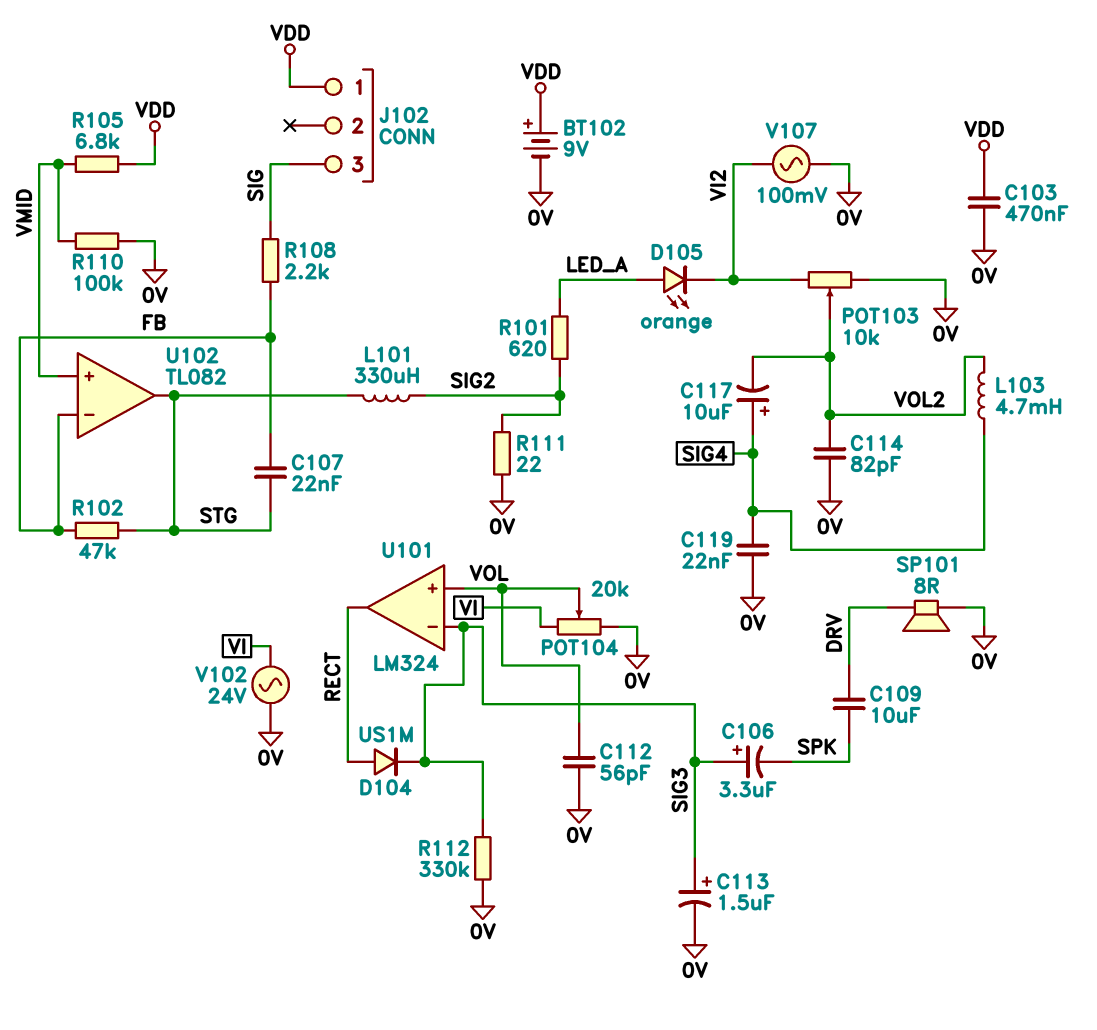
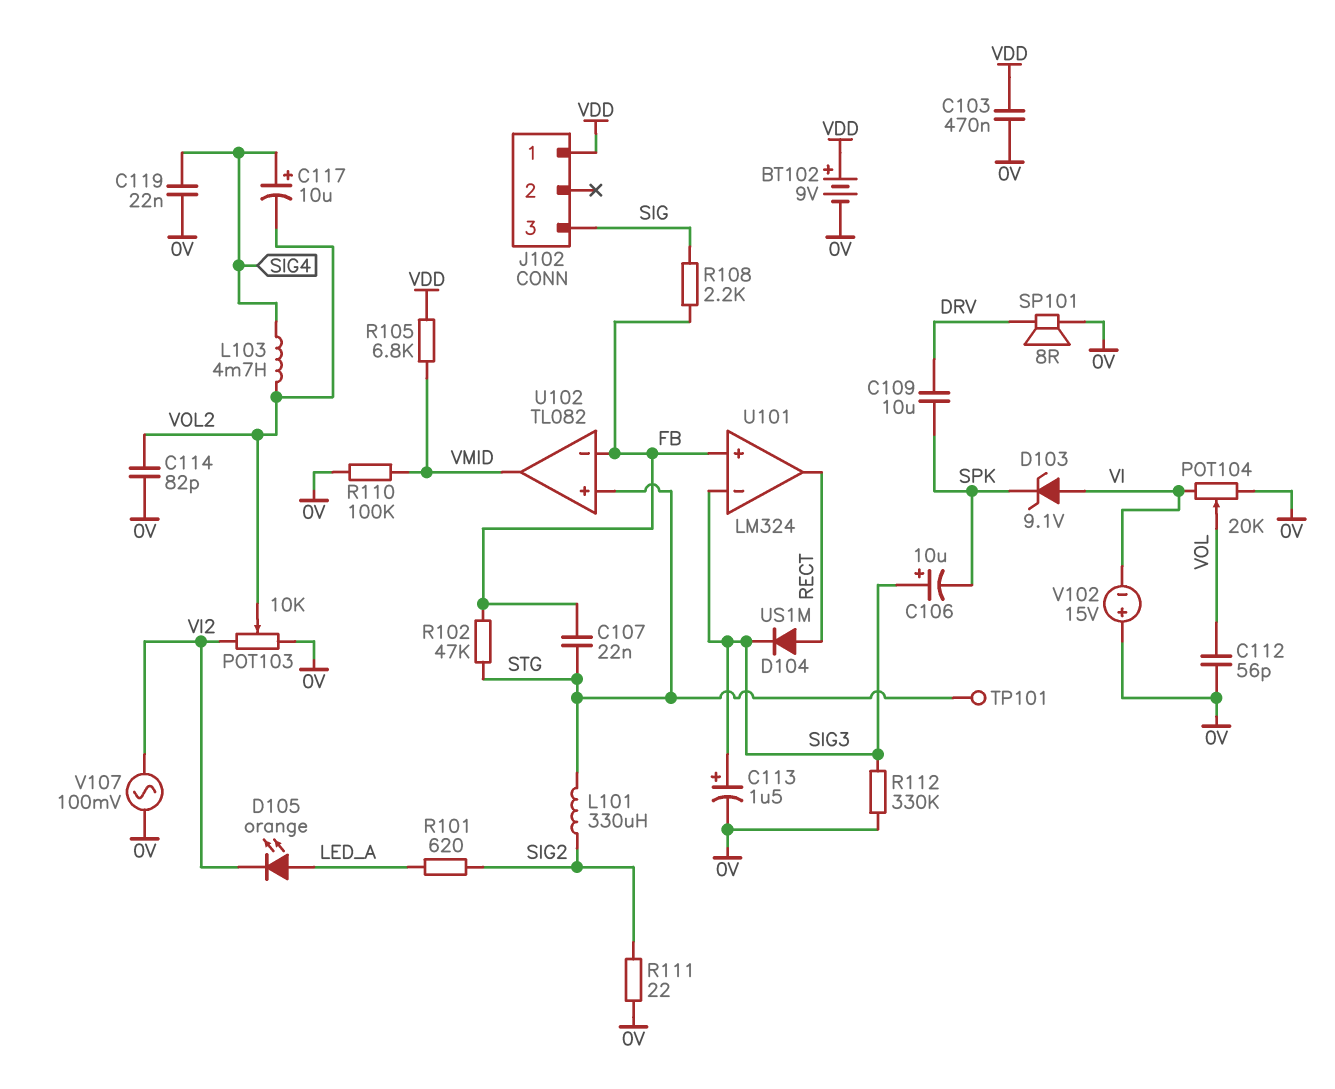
C106: 3.3uF (plus SIG3, minus SPK) -> 10uF (plus SIG3, minus SPK)
D103: none -> zener 9.1V (A VI, K SPK)
TP101: none -> test point (STG)
U101 pin in+: VOL -> FB
U102 pin in+: VMID -> STG
U102 pin out: STG -> VMID
V102: AC 24V (0V, VI) -> 15V (plus 0V, minus VI)

